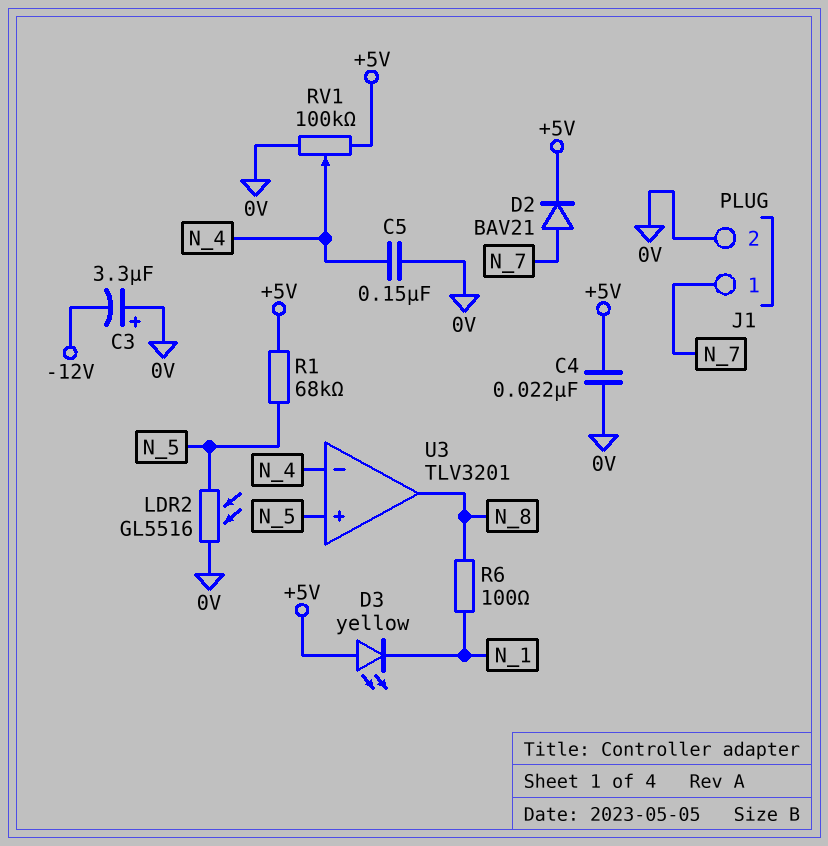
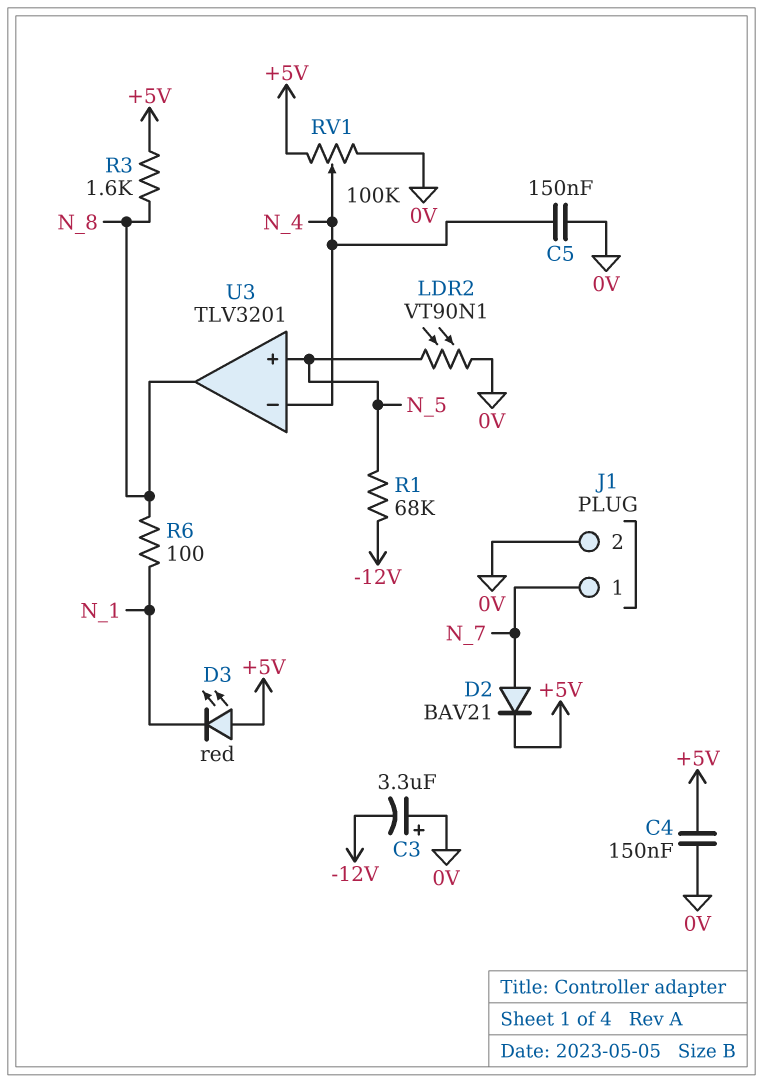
C4: 22nF (+5V, 0V) -> 150nF (+5V, 0V)
D3: LED yellow (A +5V, K N_1) -> LED red (A +5V, K N_1)
LDR2: GL5516 (0V, N_5) -> VT90N1 (0V, N_5)
R1: 68k (+5V, N_5) -> 68k (-12V, N_5)
R3: none -> 1.6k (+5V, N_8)

